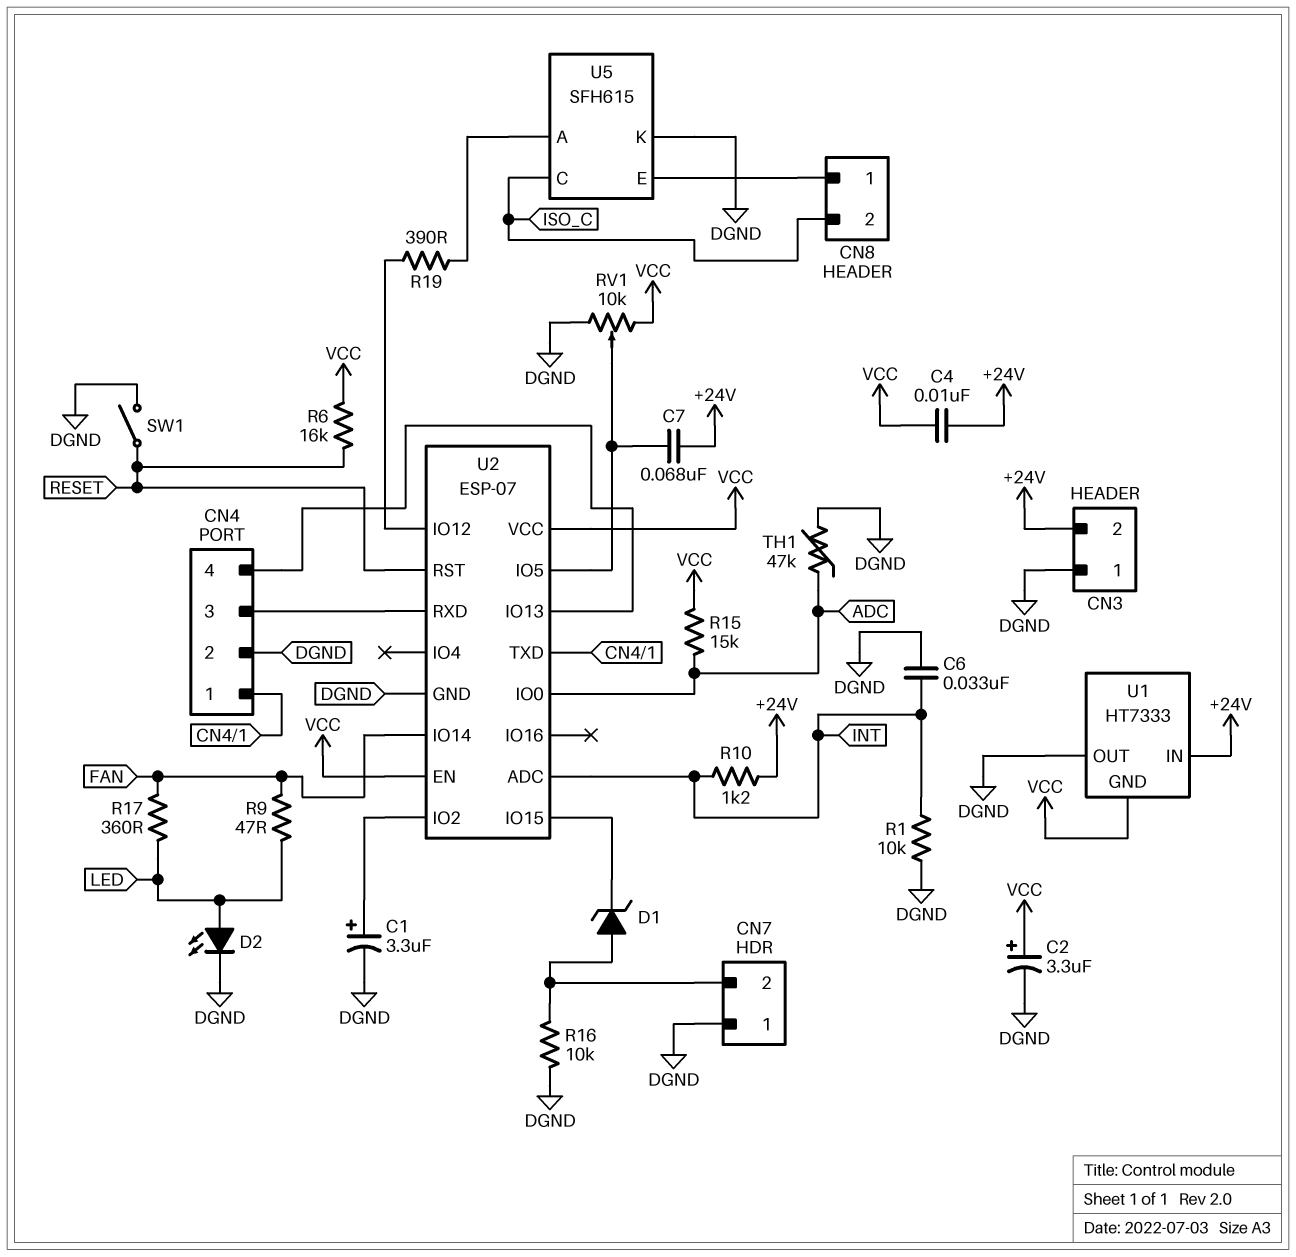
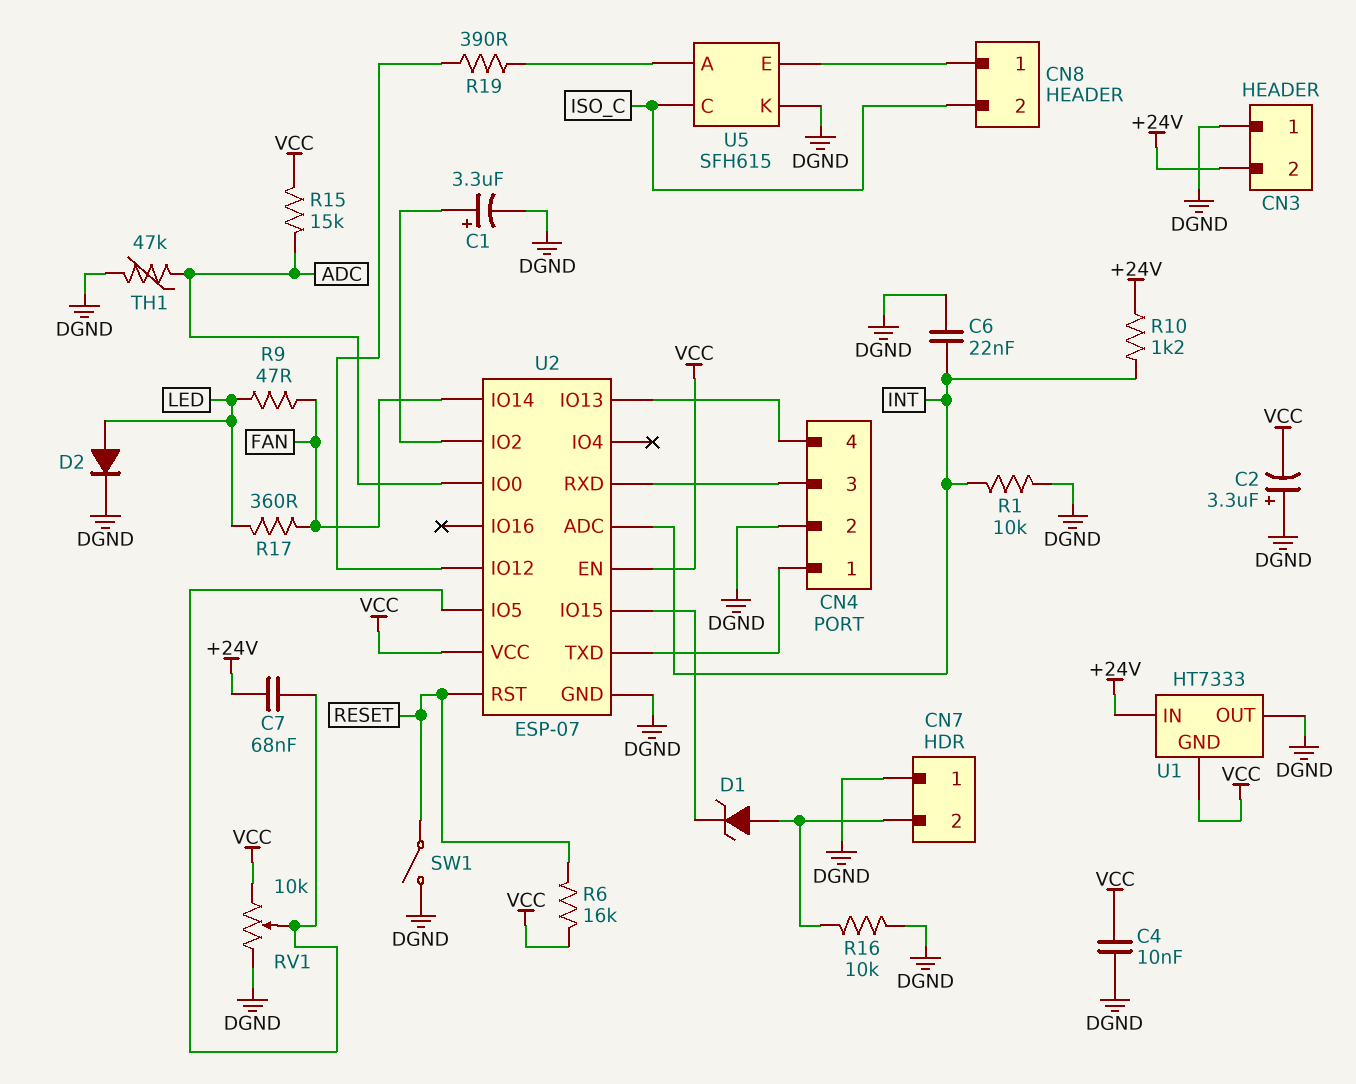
C2: 3.3uF (plus VCC, minus DGND) -> 3.3uF (plus DGND, minus VCC)
C4: 10nF (+24V, VCC) -> 10nF (DGND, VCC)
C6: 33nF (DGND, INT) -> 22nF (DGND, INT)
D2: LED (A LED, K DGND) -> diode (A LED, K DGND)

